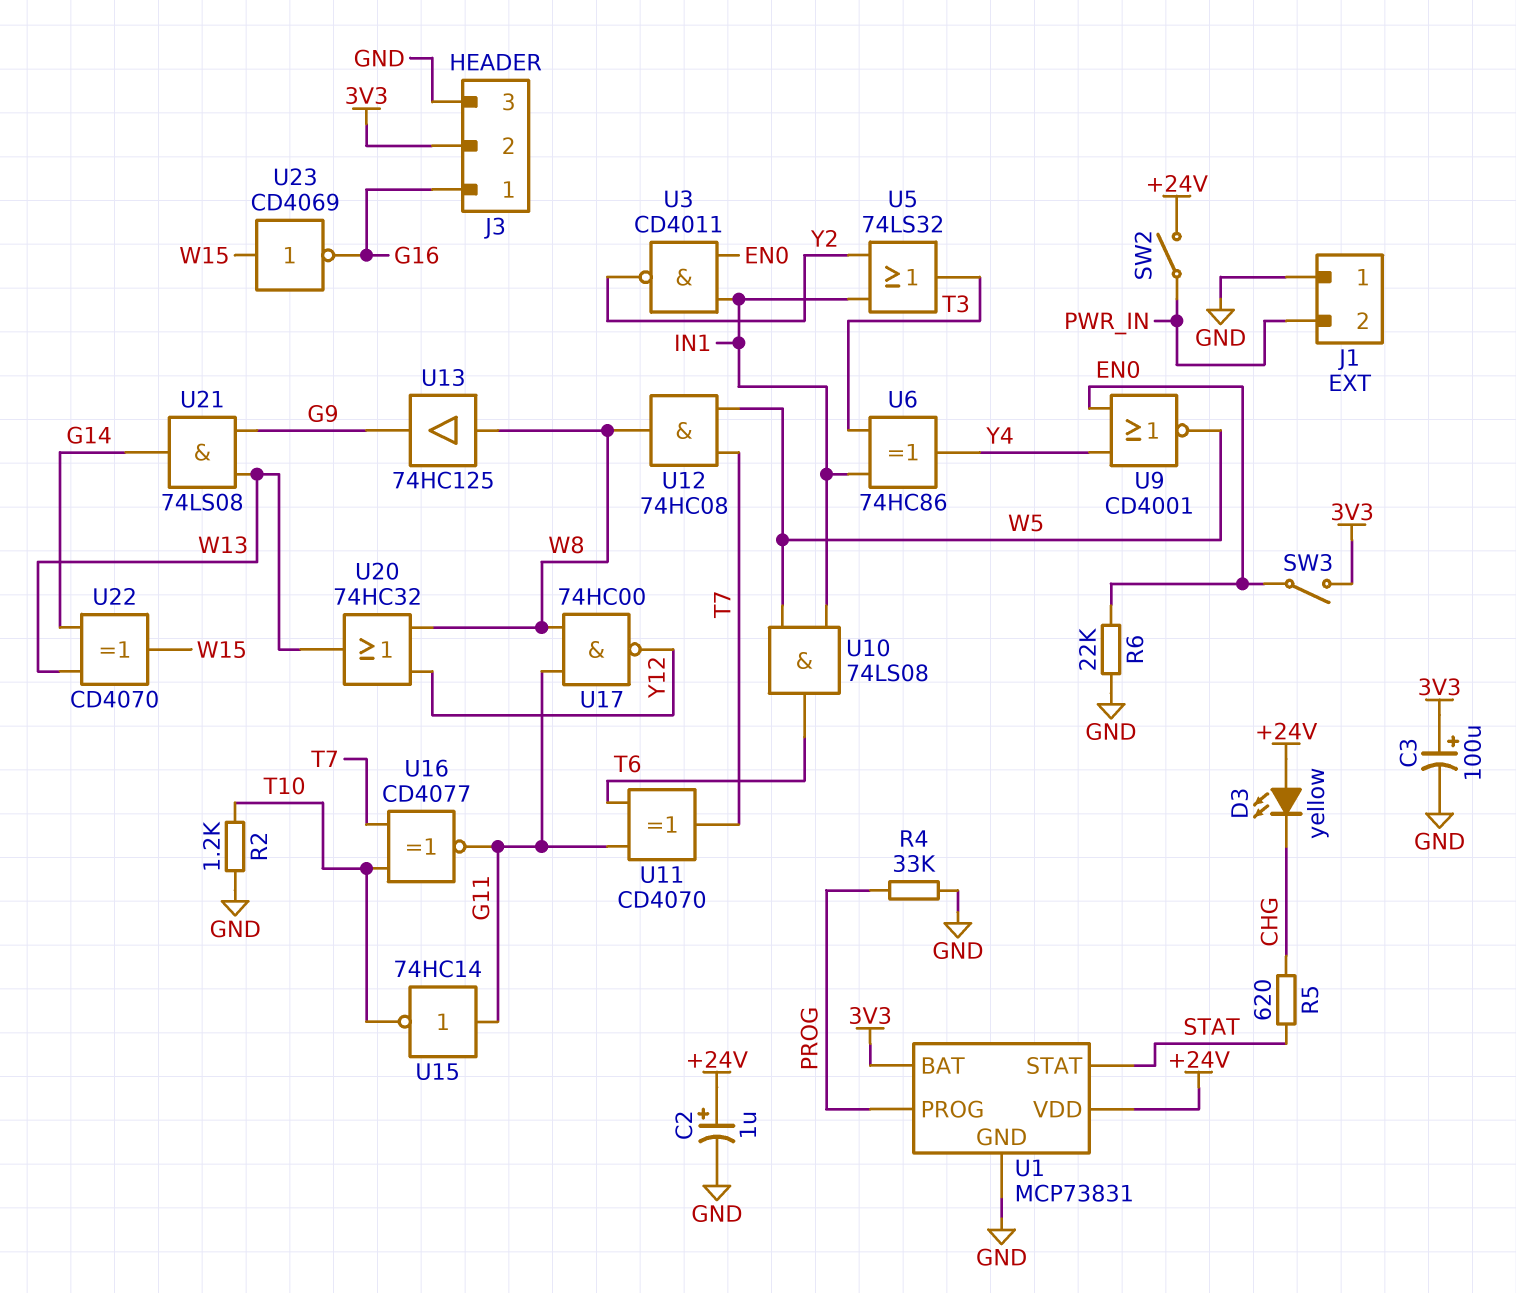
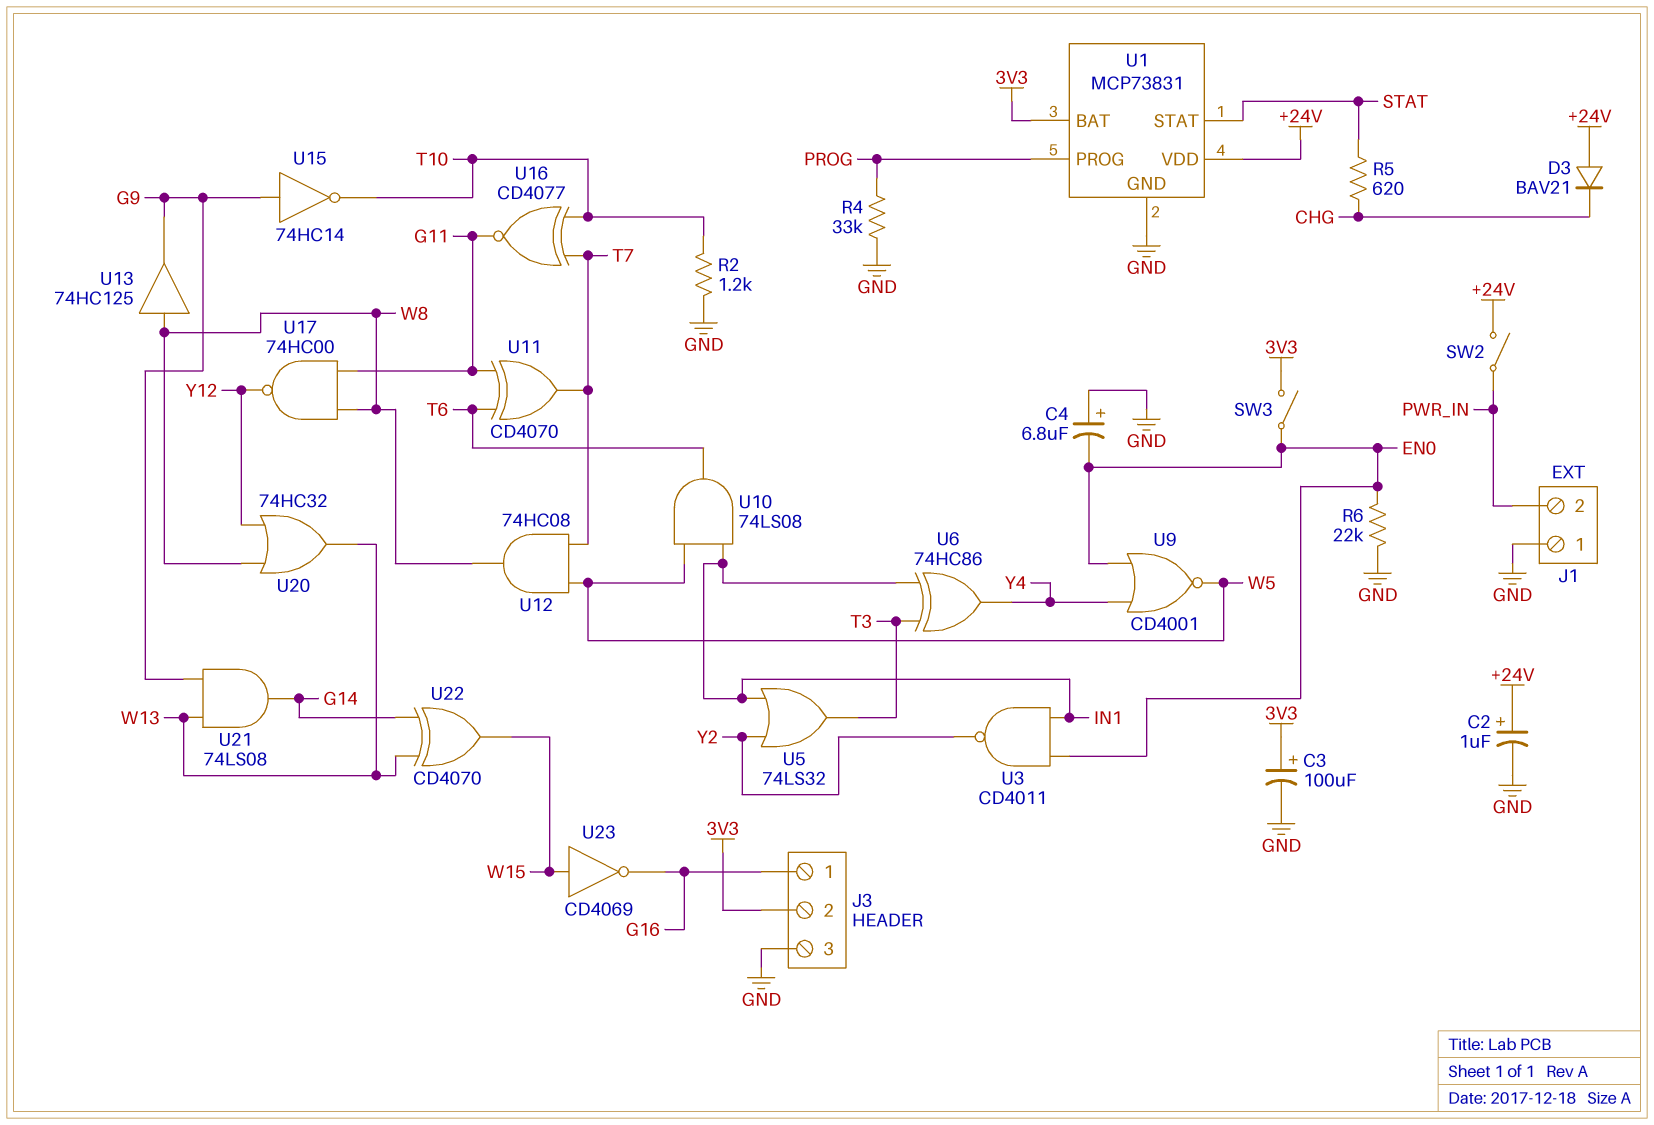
C4: none -> 6.8uF (plus GND, minus EN0)
D3: LED yellow (A +24V, K CHG) -> diode BAV21 (A +24V, K CHG)
U15: NOT 74HC14 (in G11, out T10) -> NOT 74HC14 (in G9, out T10)

